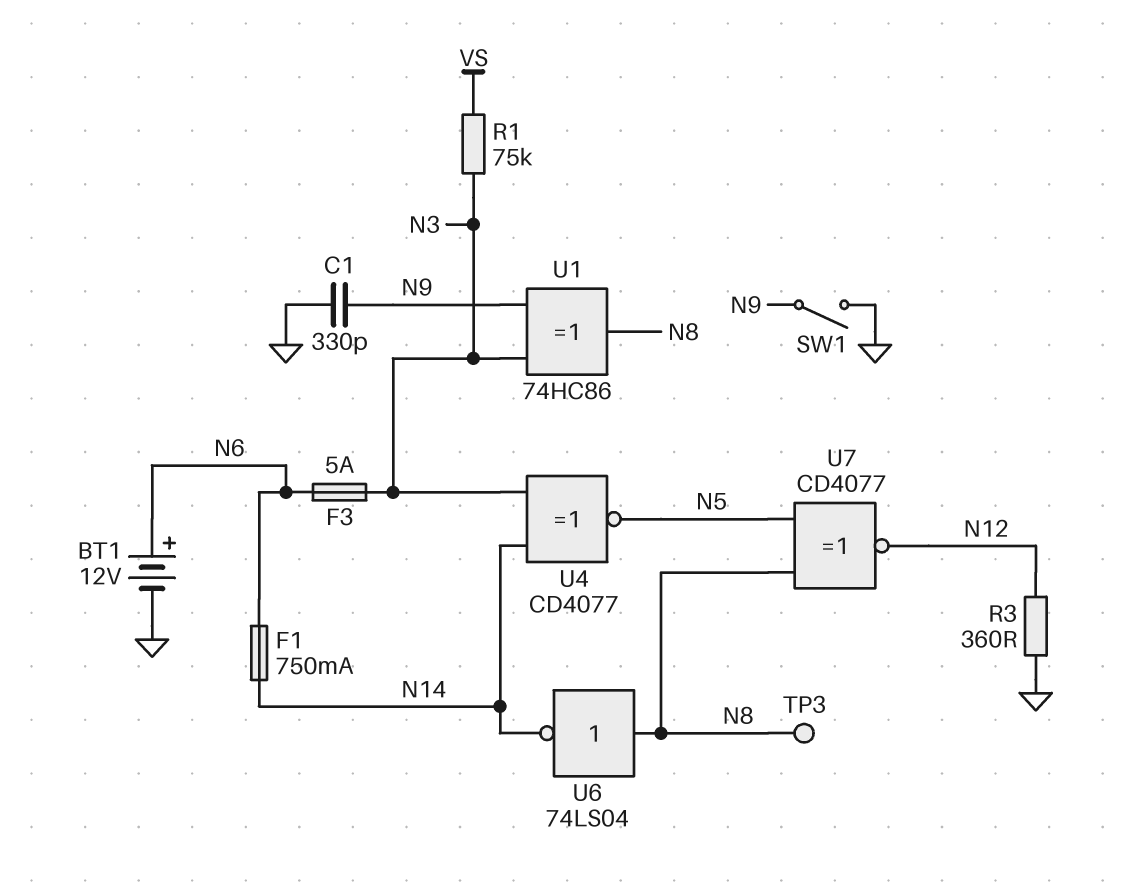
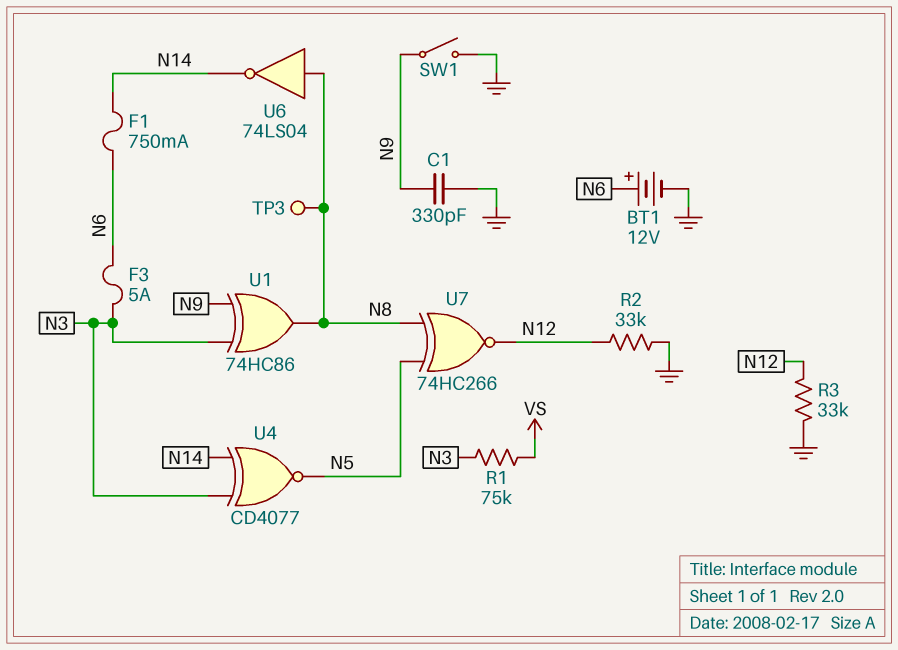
R2: none -> 33k (GND, N12)
R3: 360 (GND, N12) -> 33k (GND, N12)
U7: XNOR CD4077 (in N5, in N8, out N12) -> XNOR 74HC266 (in N5, in N8, out N12)

